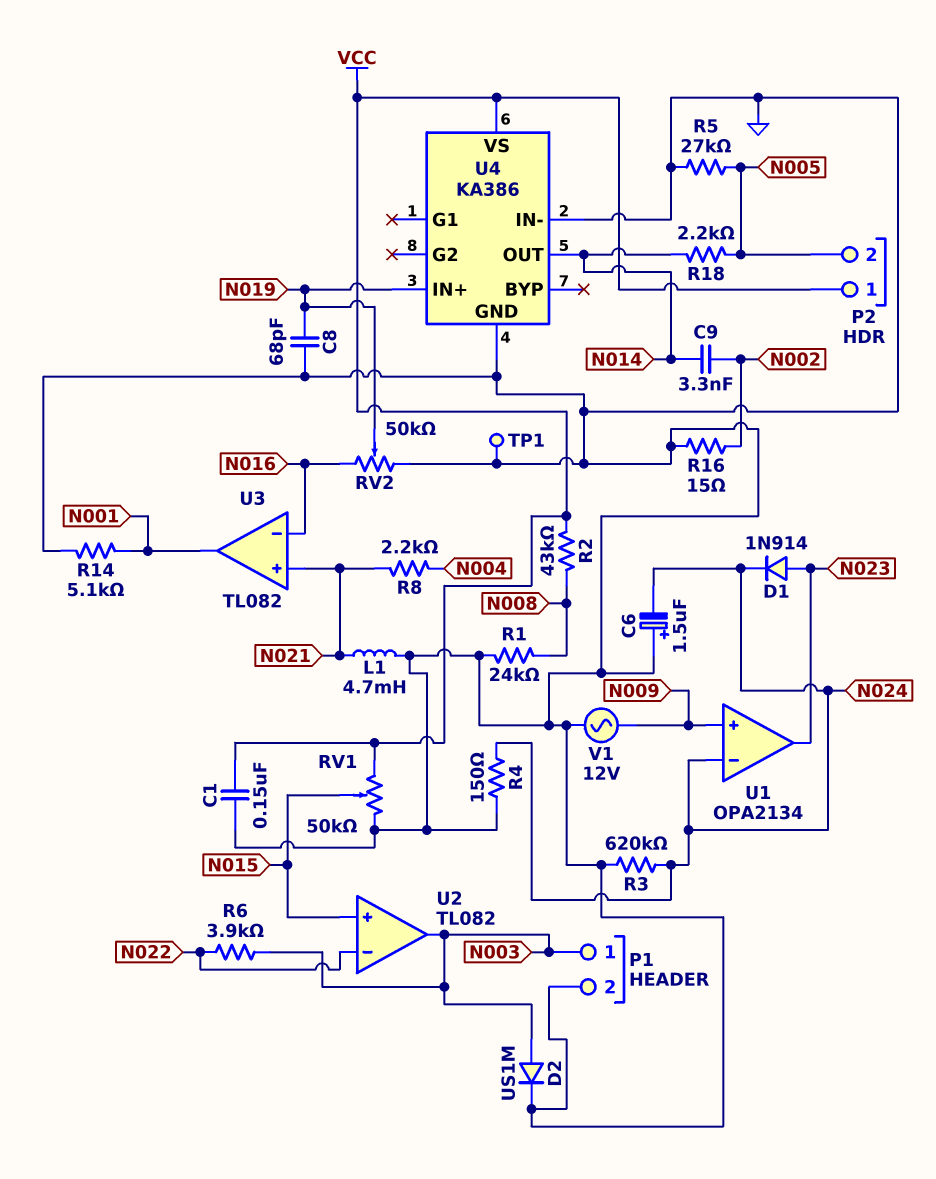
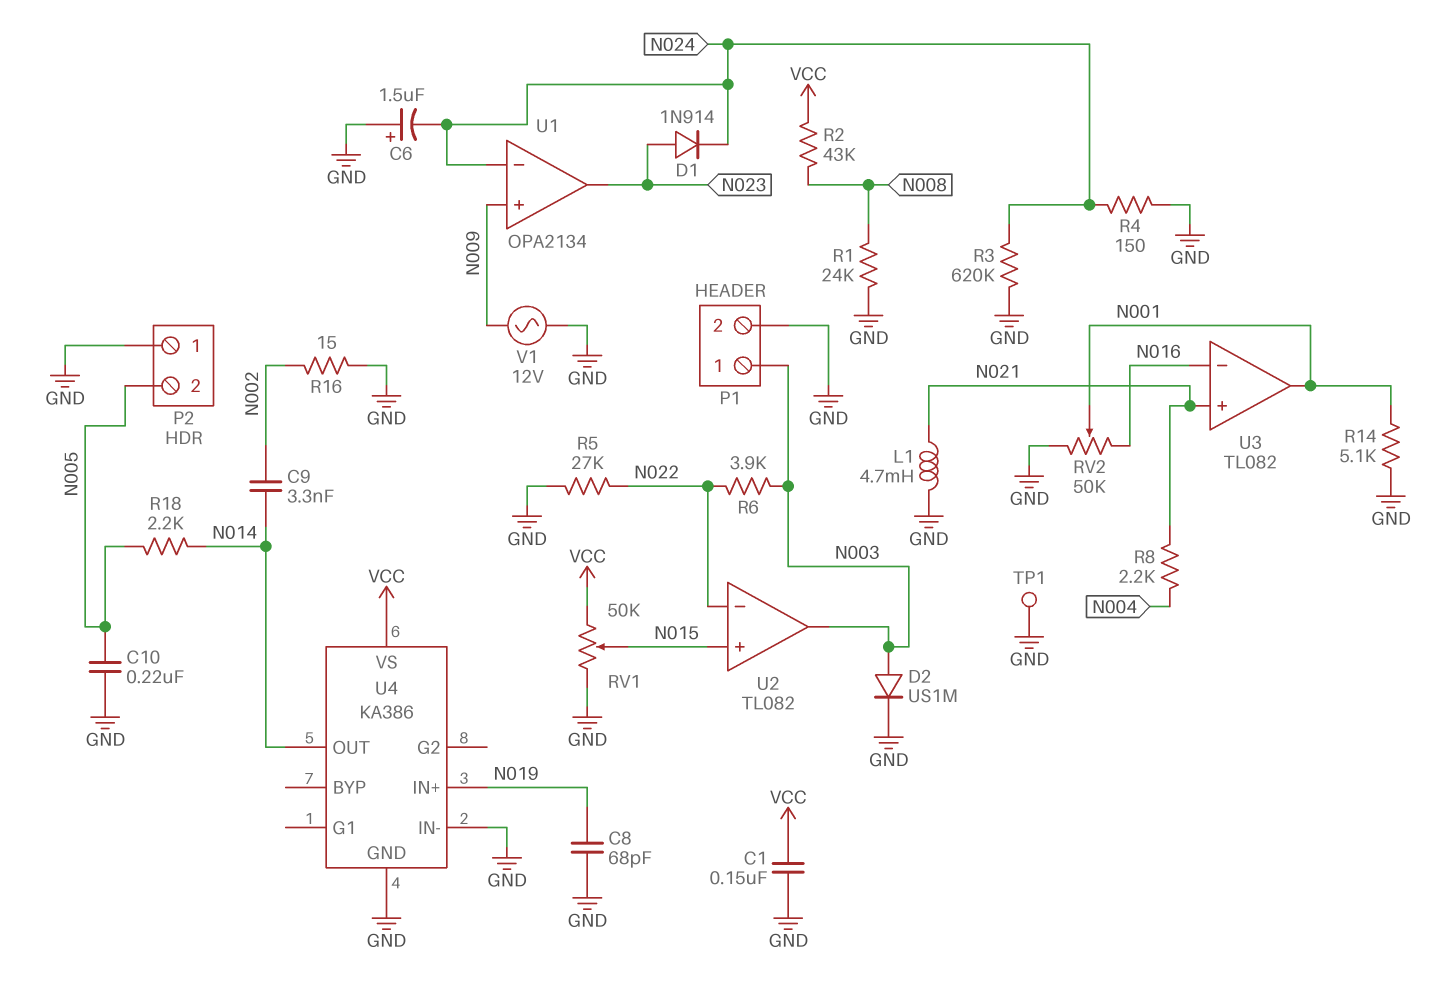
C10: none -> 220nF (GND, N005)
P2 pin 1: VCC -> GND
R5: 27k (GND, N005) -> 27k (GND, N022)
RV2: 50k (GND, N016, wiper N019) -> 50k (GND, N016, wiper N001)

